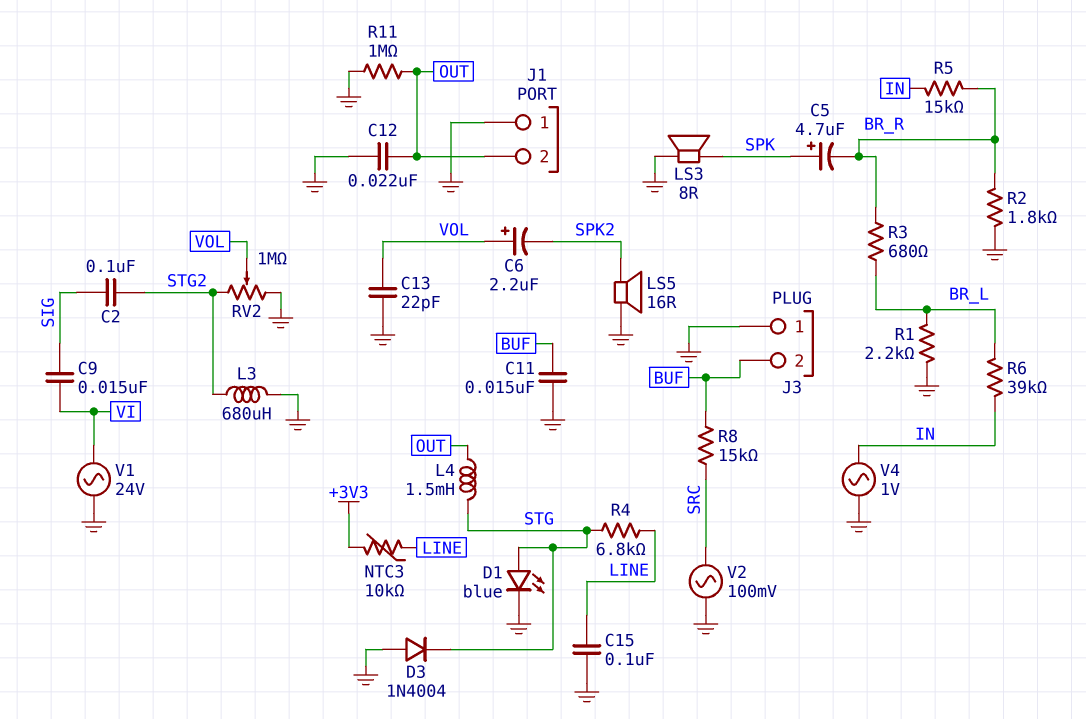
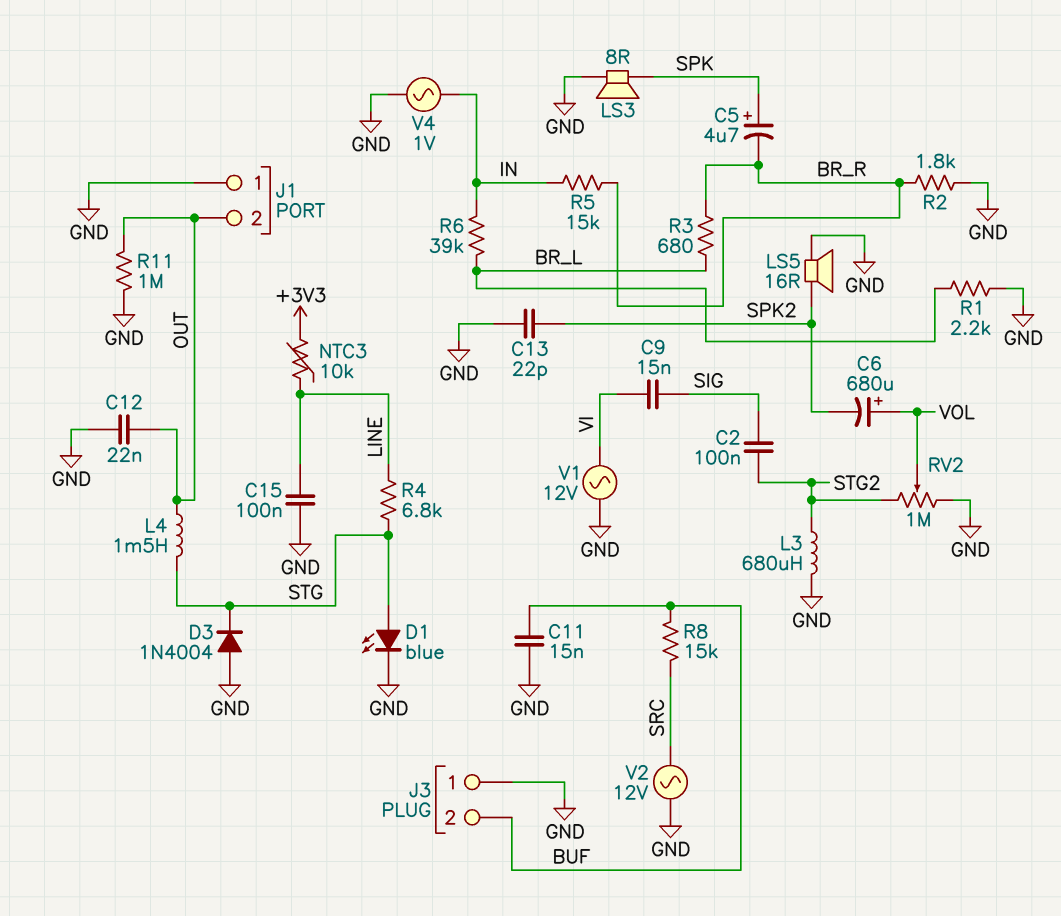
C6: 2.2uF (plus VOL, minus SPK2) -> 680uF (plus VOL, minus SPK2)
C13: 22pF (GND, VOL) -> 22pF (GND, SPK2)
V1: AC 24V (GND, VI) -> AC 12V (GND, VI)
V2: AC 100mV (GND, SRC) -> AC 12V (GND, SRC)

